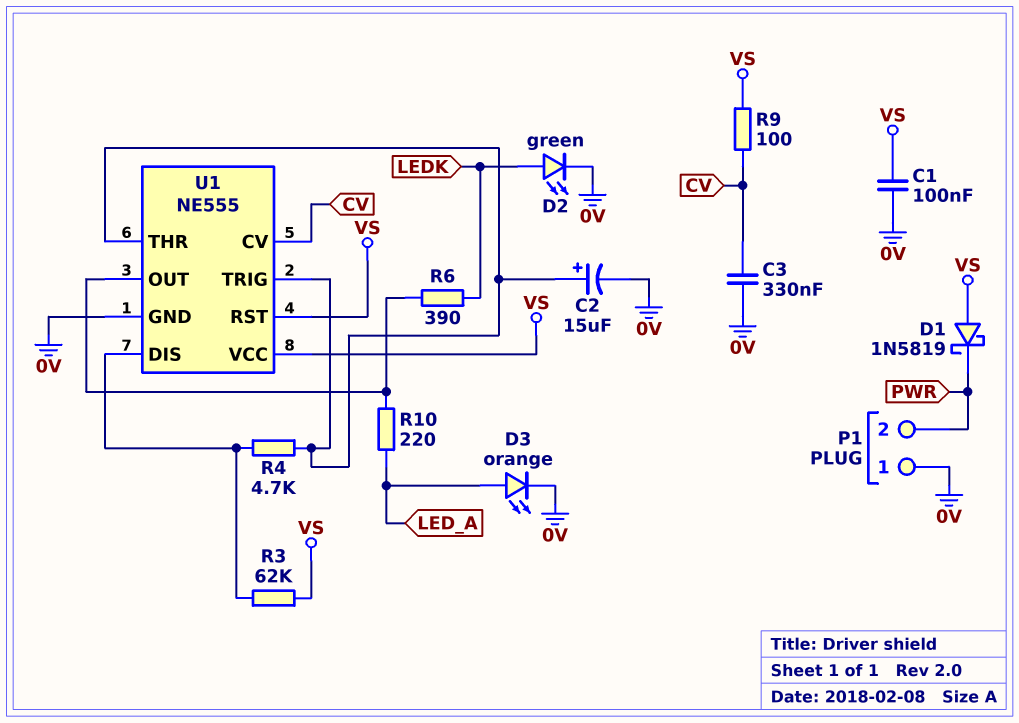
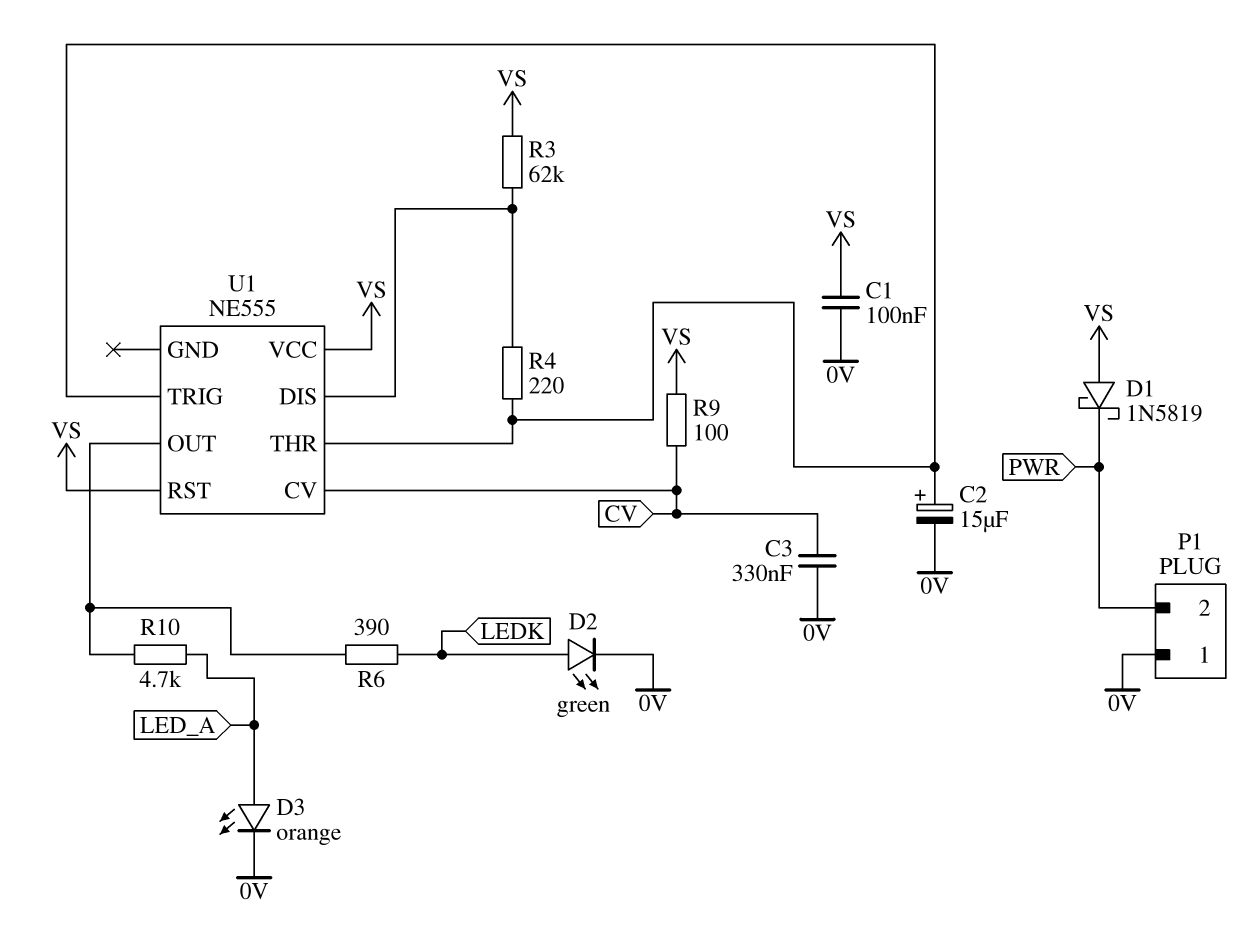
R4: 4.7k (U1/DIS, U1/THR) -> 220 (U1/DIS, U1/THR)
R10: 220 (LED_A, U1/OUT) -> 4.7k (LED_A, U1/OUT)
U1 pin GND: 0V -> none

